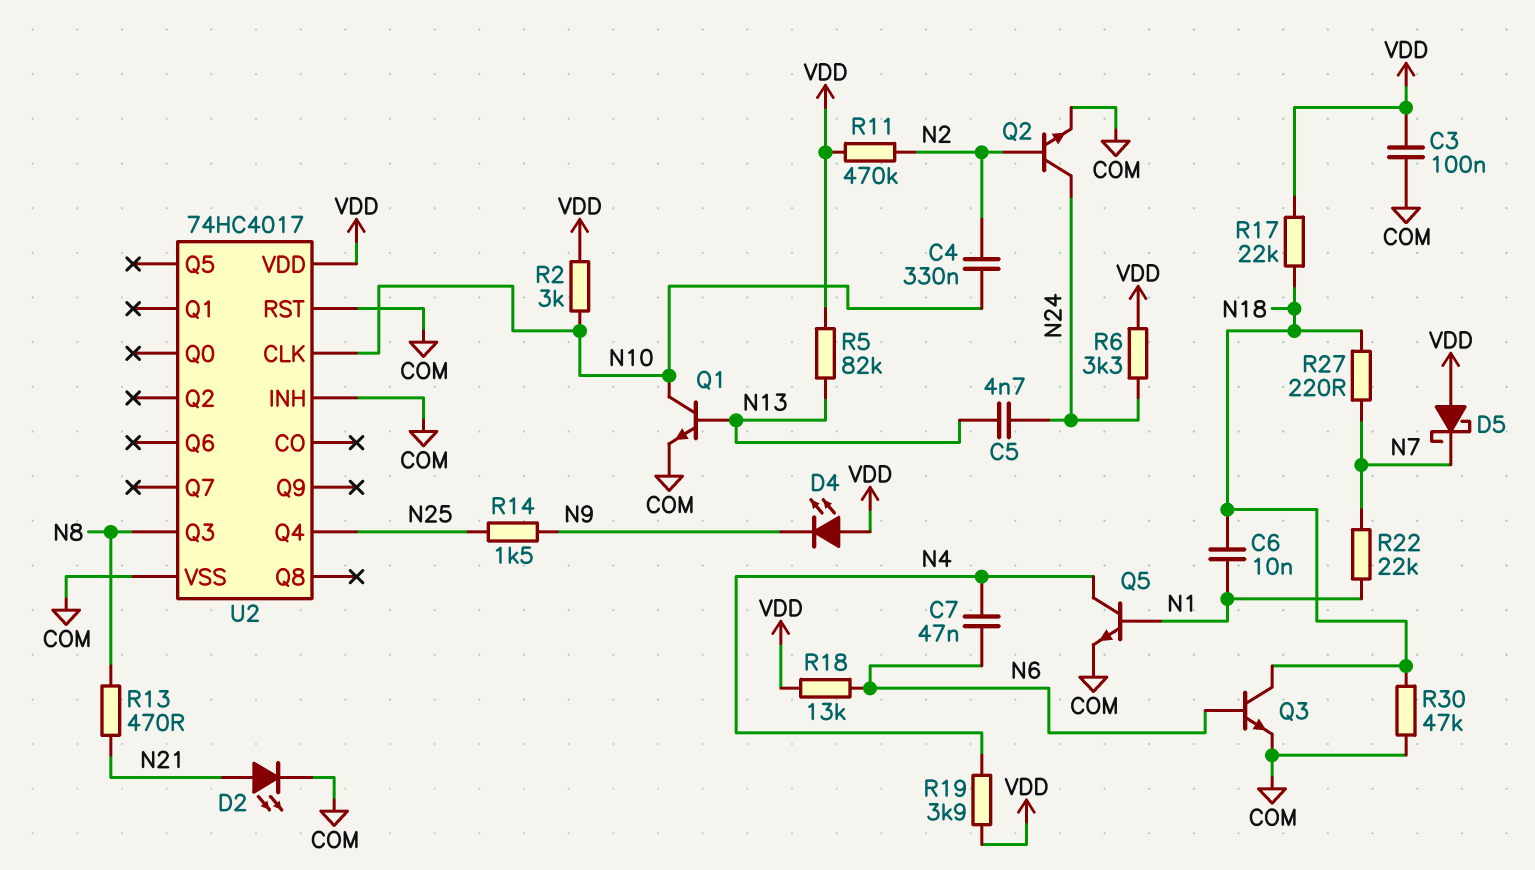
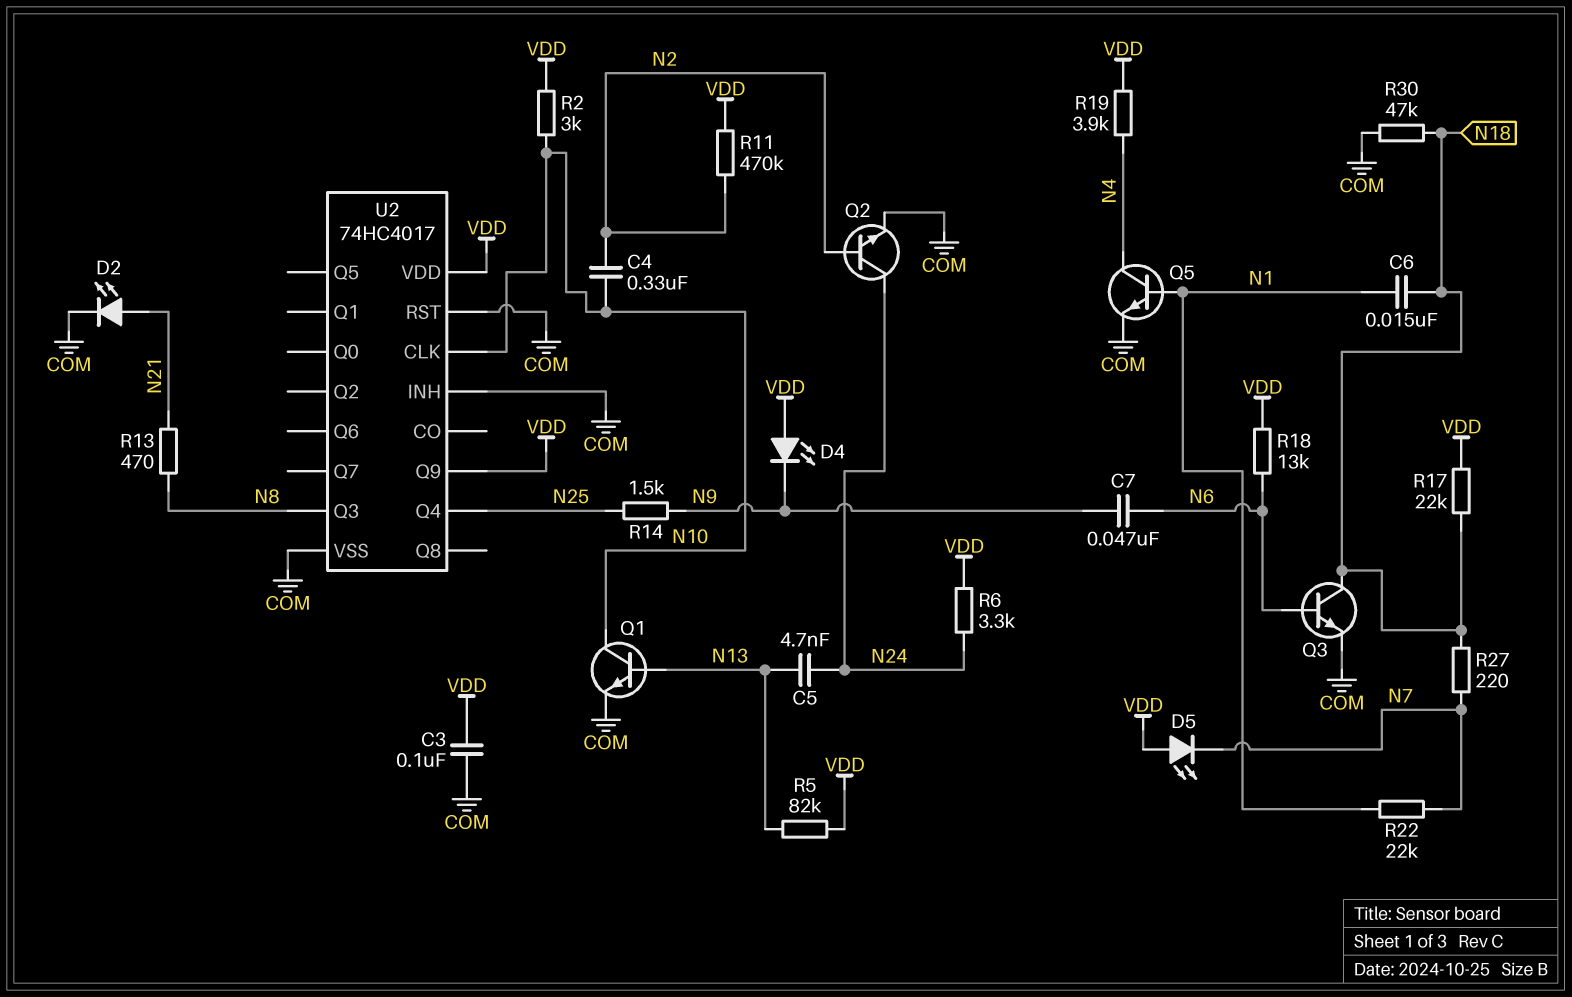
C6: 10nF (N1, N18) -> 15nF (N1, N18)
C7: 47nF (N4, N6) -> 47nF (N6, N9)
D5: schottky (A VDD, K N7) -> LED (A VDD, K N7)
U2 pin Q9: none -> VDD

